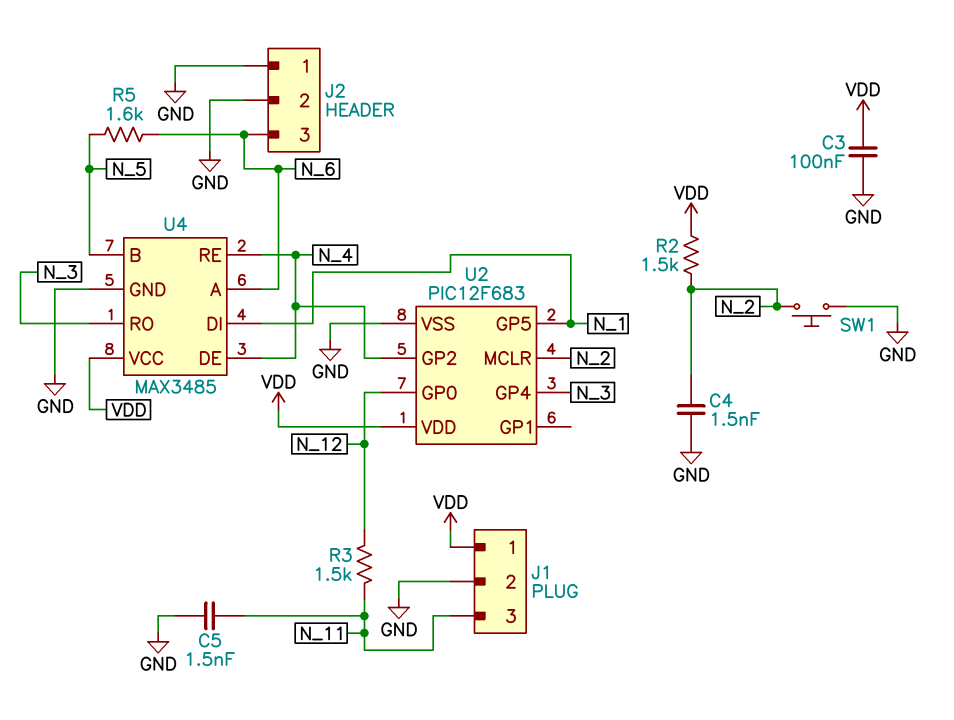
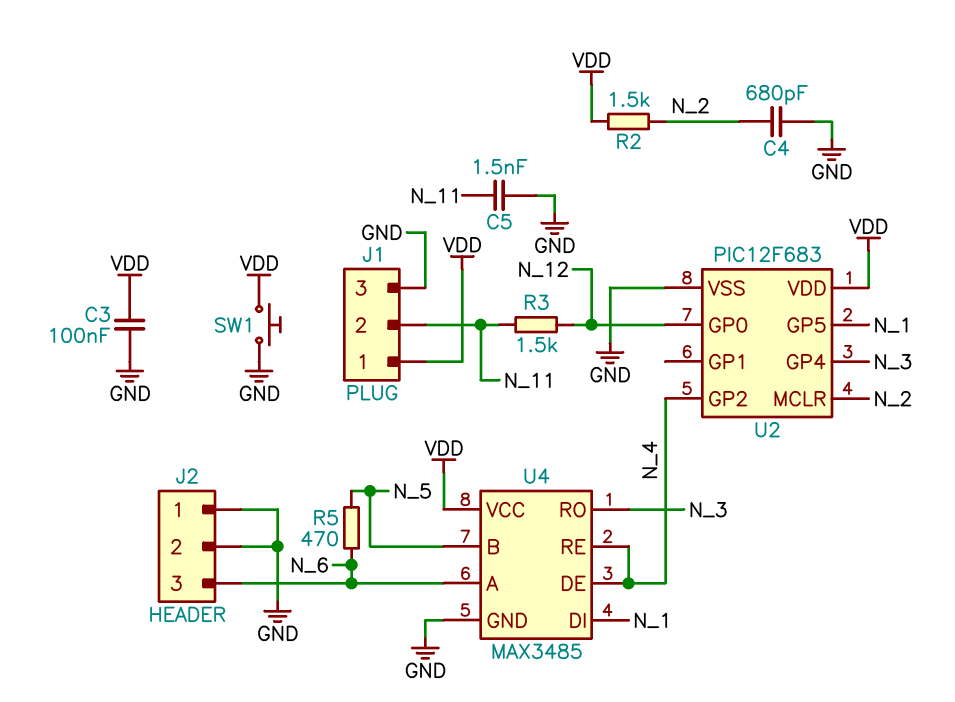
C4: 1.5nF (GND, N_2) -> 680pF (GND, N_2)
J1 pin 2: GND -> N_11
J1 pin 3: N_11 -> GND
R5: 1.6k (N_5, N_6) -> 470 (N_5, N_6)
SW1: button (GND, N_2) -> button (GND, VDD)

